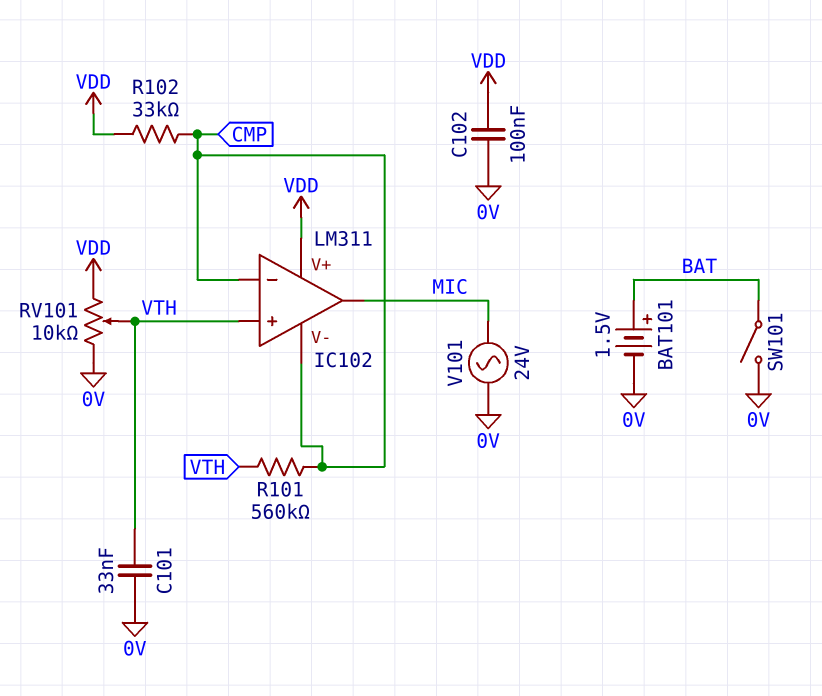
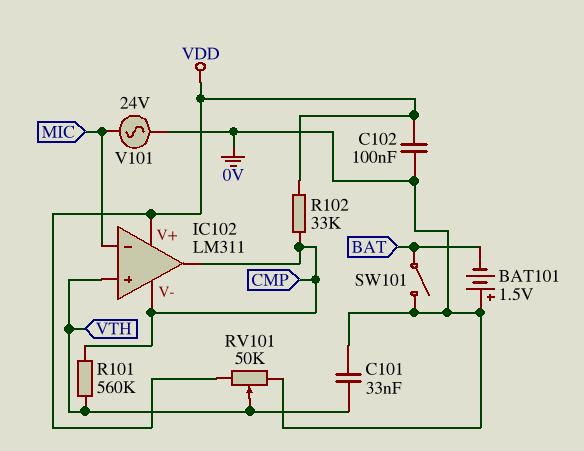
BAT101: 1.5V (plus BAT, minus 0V) -> 1.5V (plus 0V, minus BAT)
IC102 pin in-: CMP -> MIC
IC102 pin out: MIC -> CMP
RV101: 10k (0V, VDD, wiper VTH) -> 50k (0V, VDD, wiper VTH)

